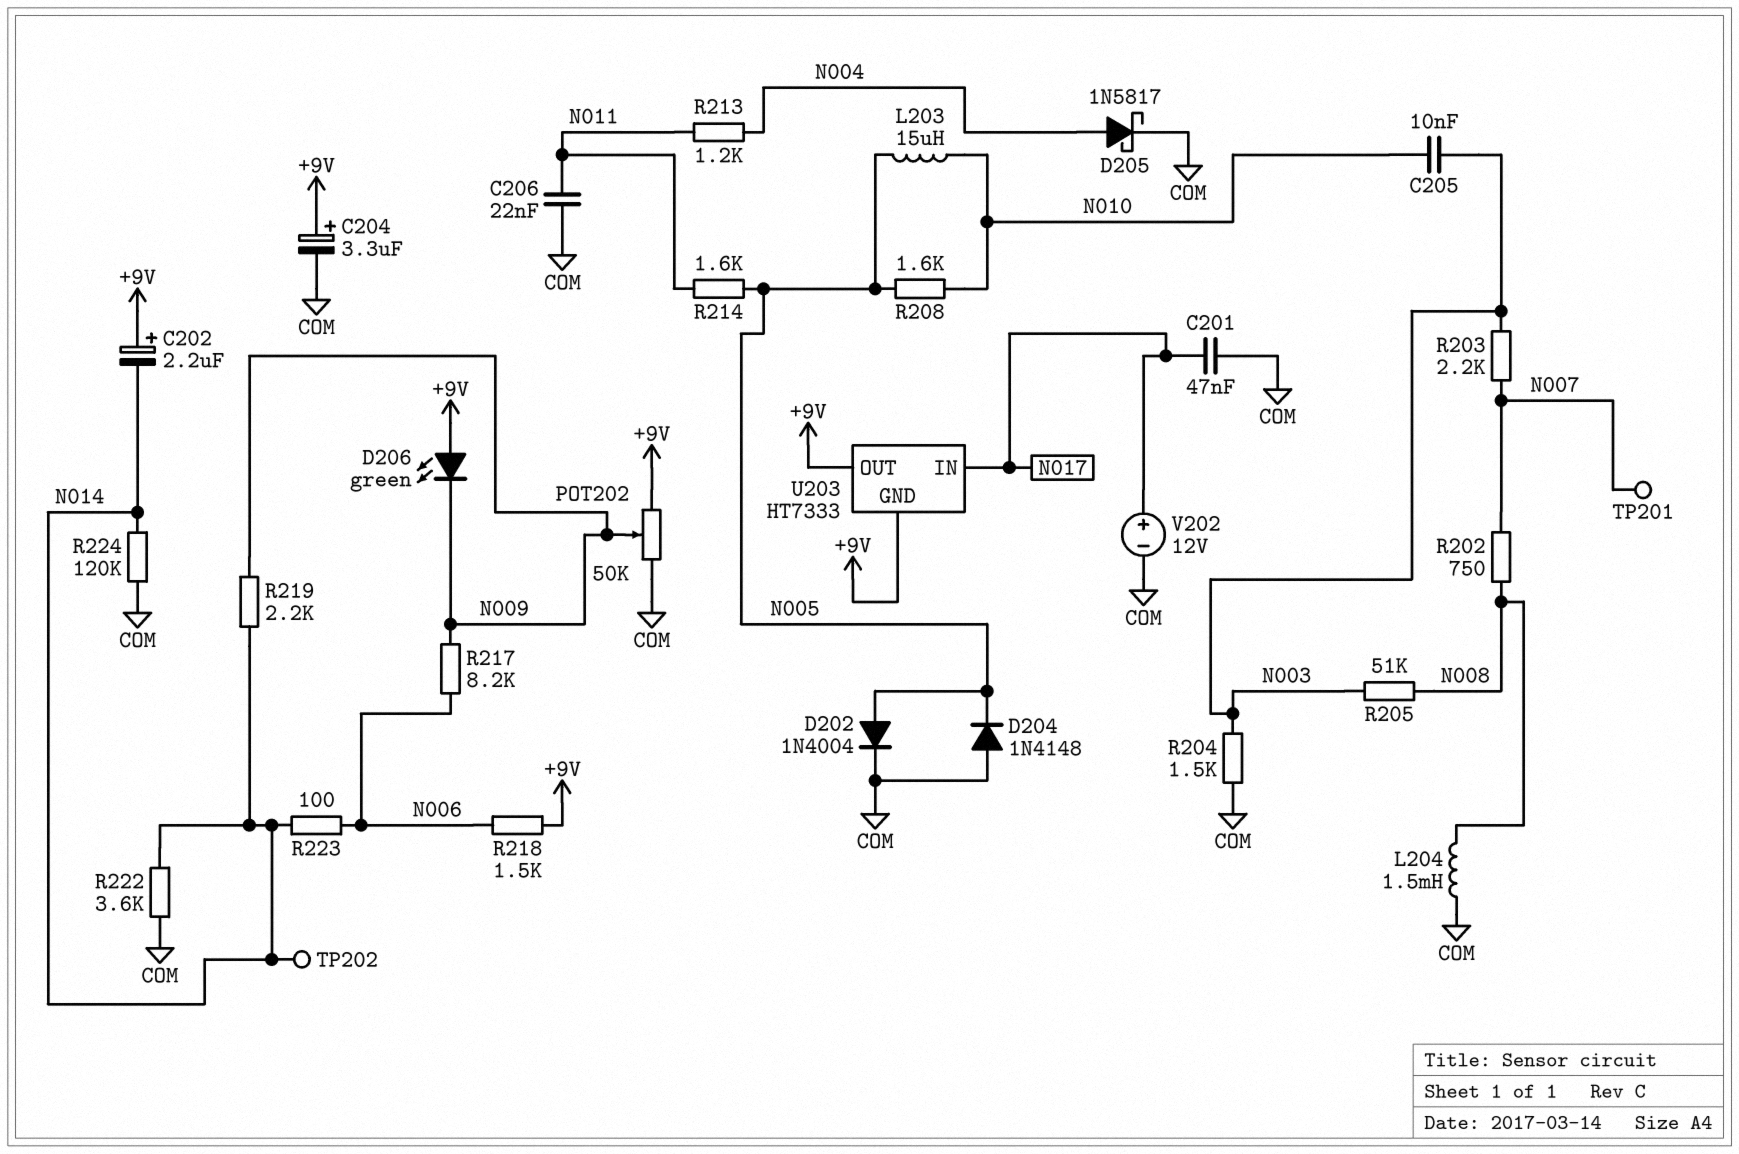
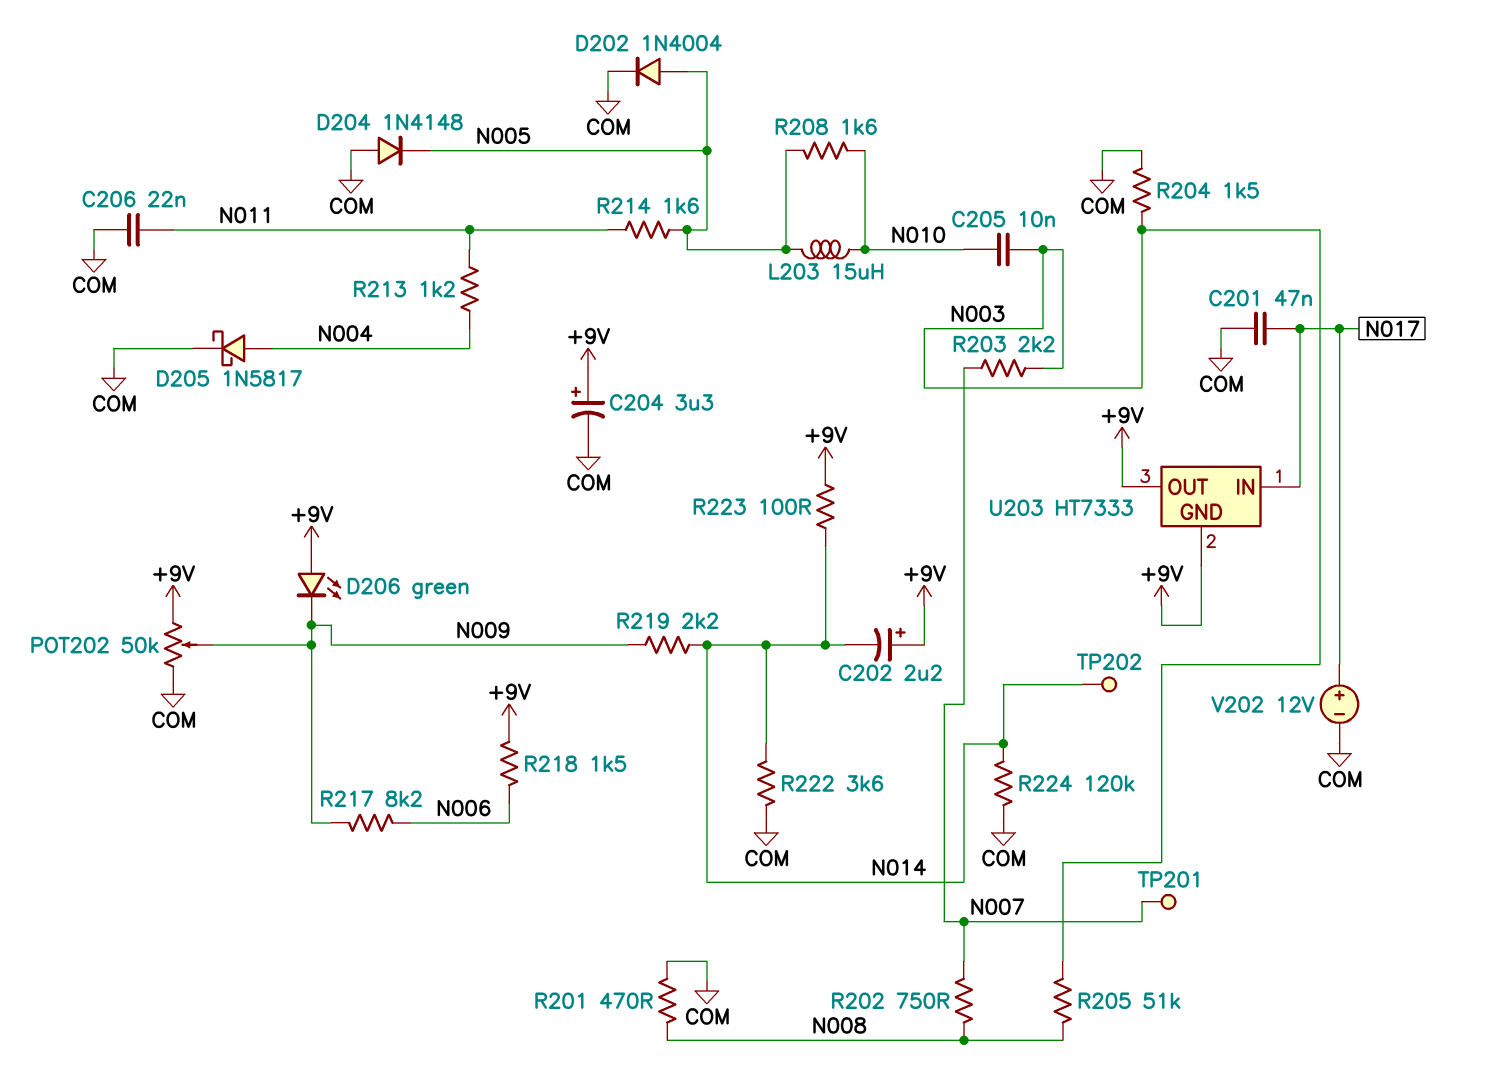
L204: 1.5mH (COM, N008) -> none
R201: none -> 470 (COM, N008)
R223: 100 (N006, N014) -> 100 (+9V, N014)

